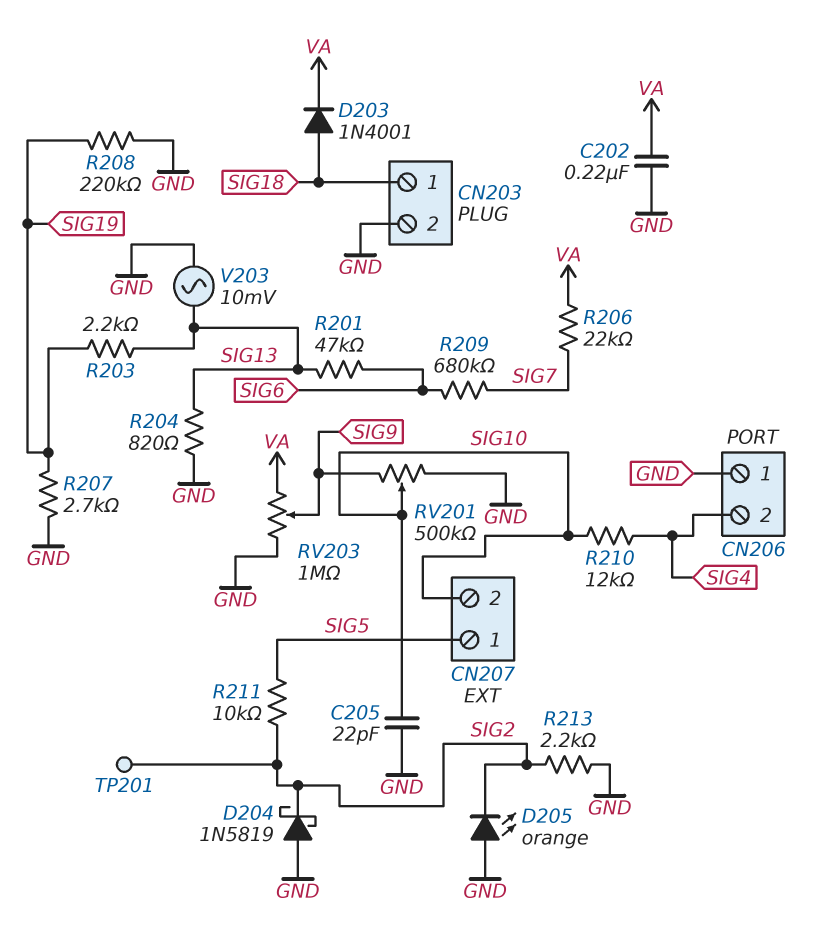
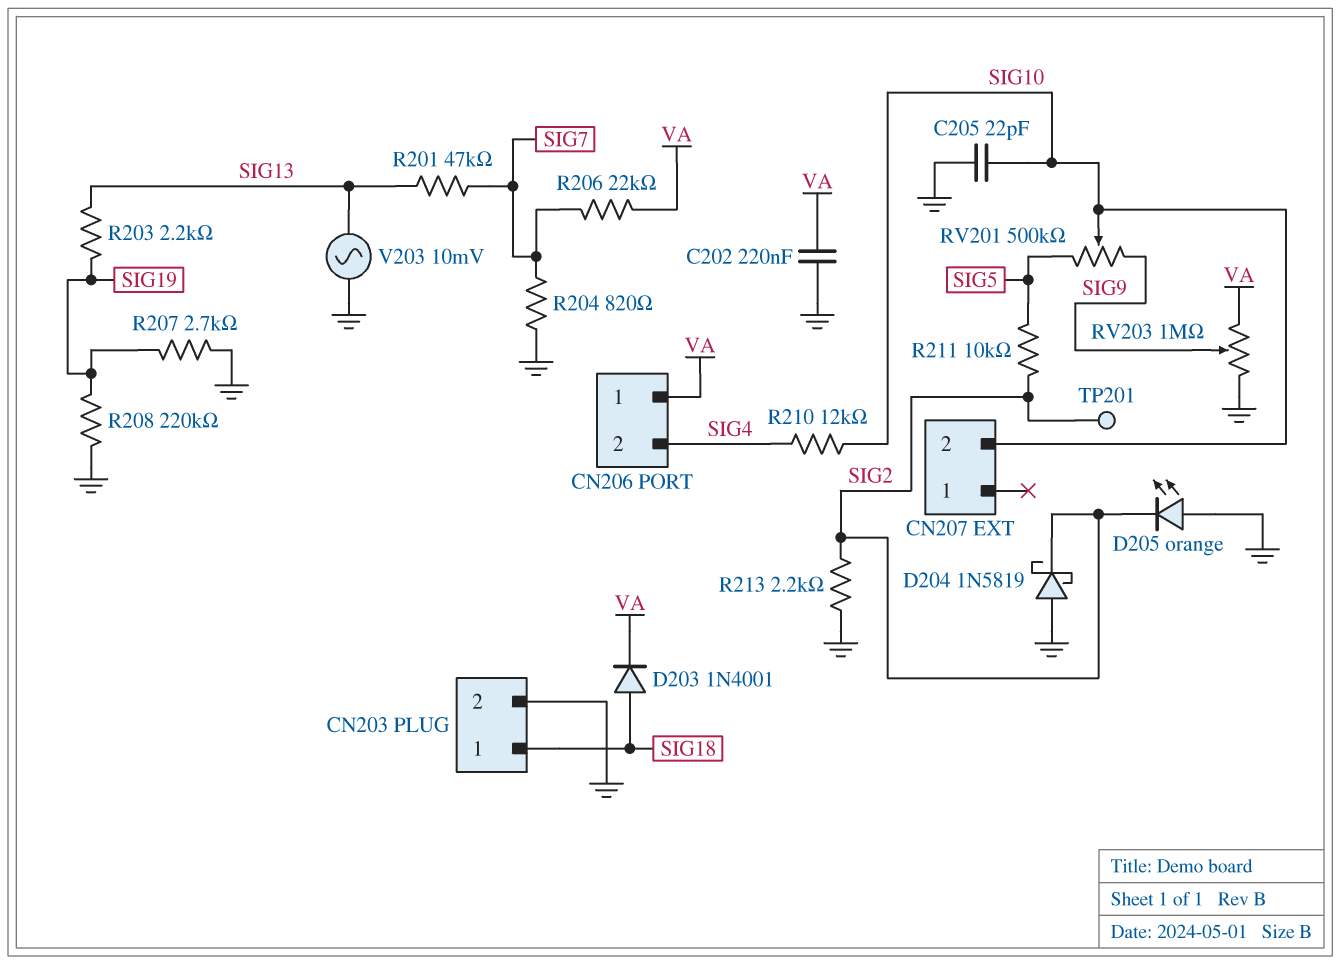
CN206 pin 1: GND -> VA
CN207 pin 1: SIG5 -> none
R201: 47k (SIG6, SIG13) -> 47k (SIG7, SIG13)
R204: 820 (GND, SIG13) -> 820 (GND, SIG7)
R209: 680k (SIG6, SIG7) -> none
RV201: 500k (GND, SIG9, wiper SIG10) -> 500k (SIG5, SIG9, wiper SIG10)

